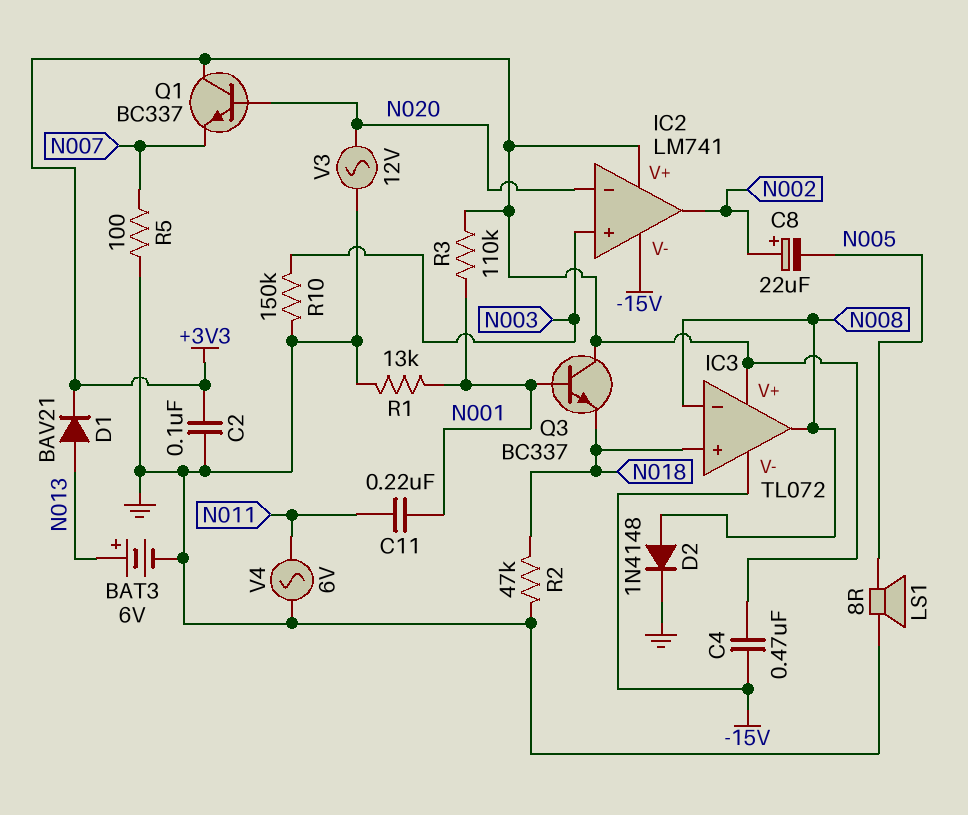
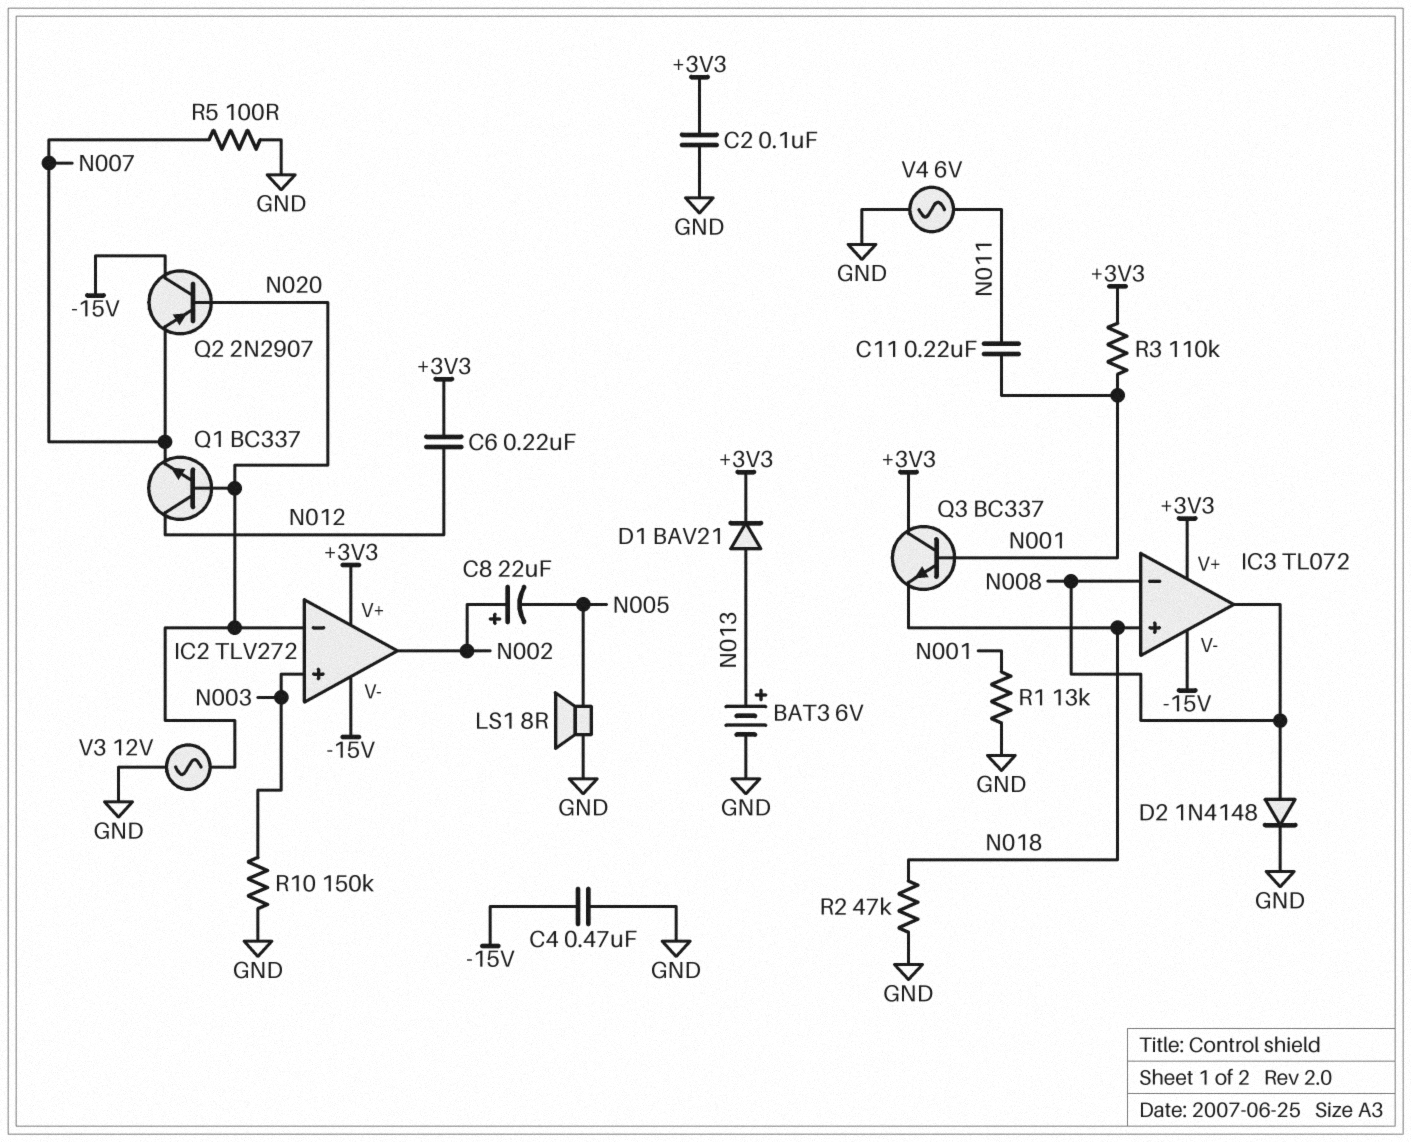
C4: 470nF (+3V3, -15V) -> 470nF (-15V, GND)
C6: none -> 220nF (+3V3, N012)
IC2: LM741 -> TLV272
Q1: NPN BC337 (B N020, C +3V3, E N007) -> NPN BC337 (B N020, C N012, E N007)
Q2: none -> PNP 2N2907 (B N020, C -15V, E N007)

